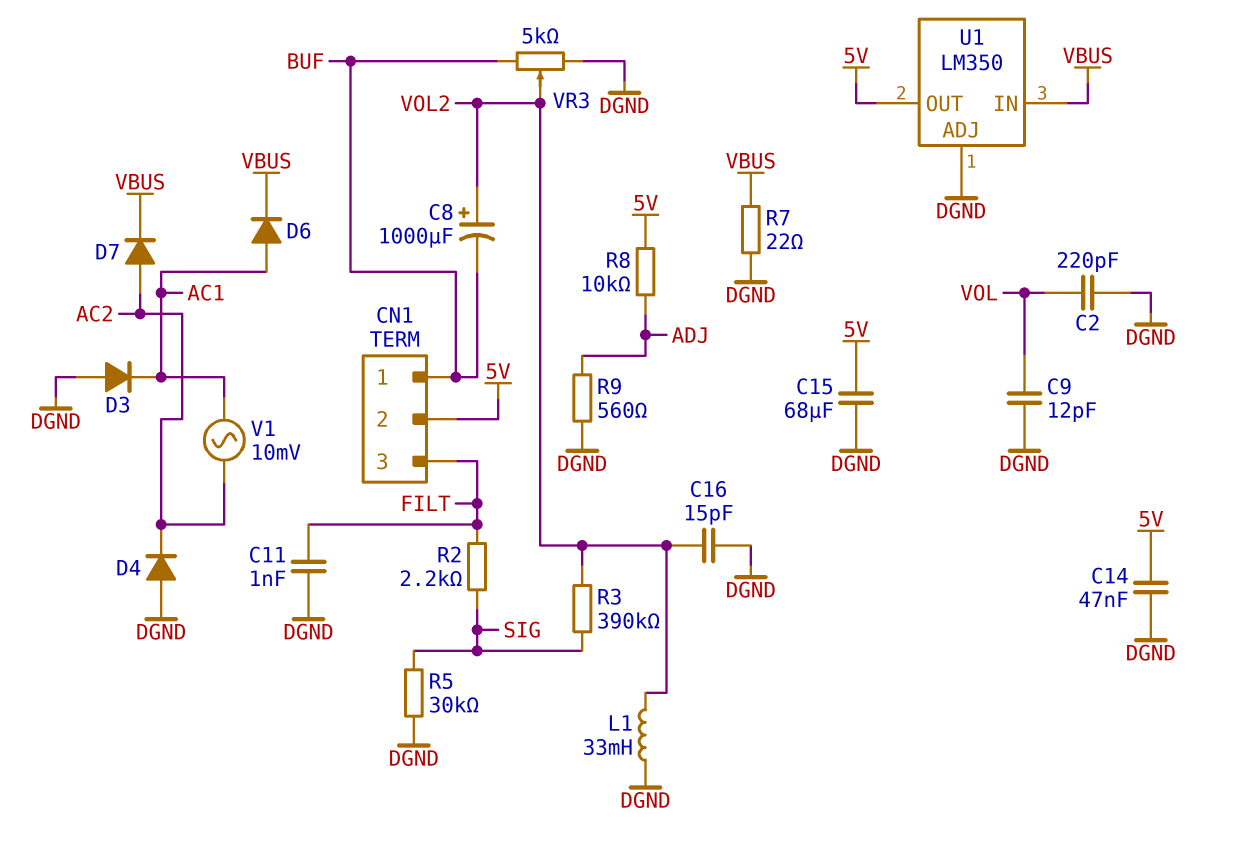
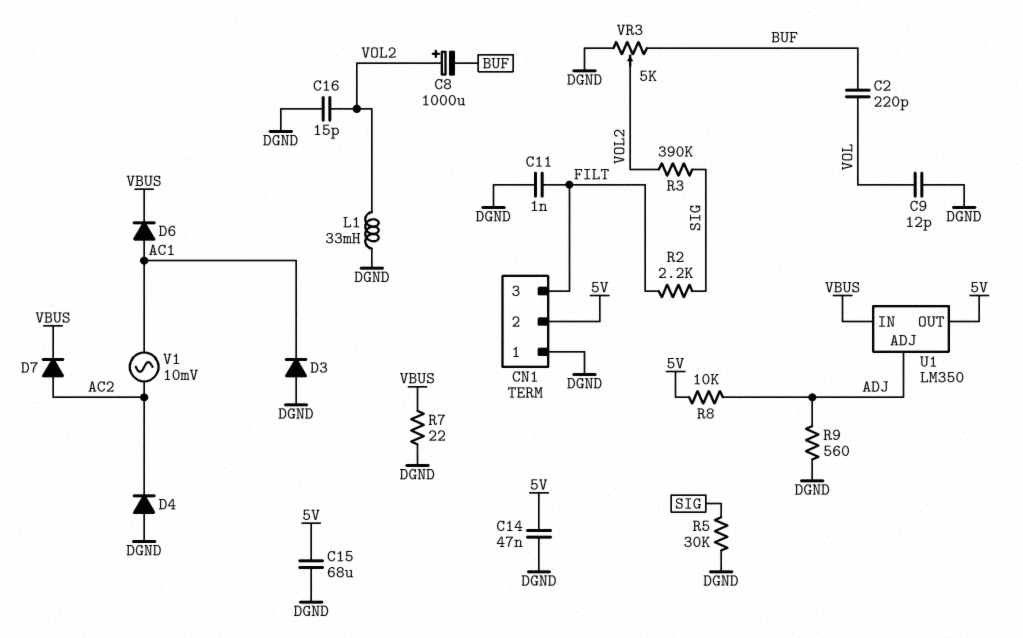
C2: 220pF (DGND, VOL) -> 220pF (BUF, VOL)
CN1 pin 1: BUF -> DGND
U1 pin ADJ: DGND -> ADJ

